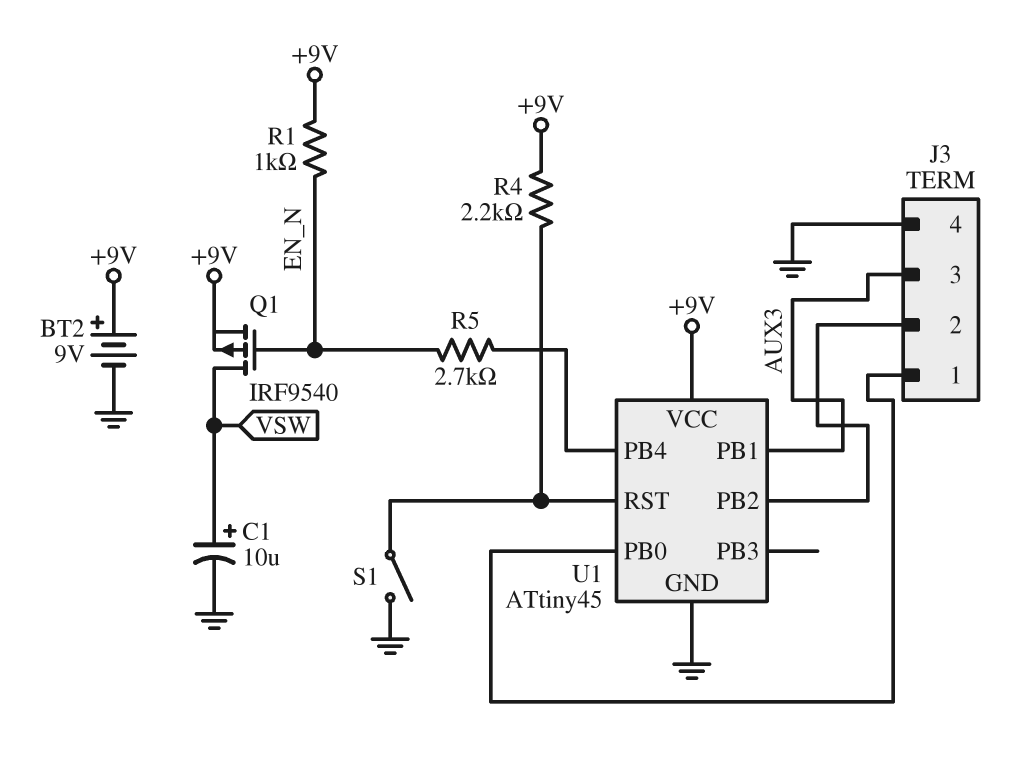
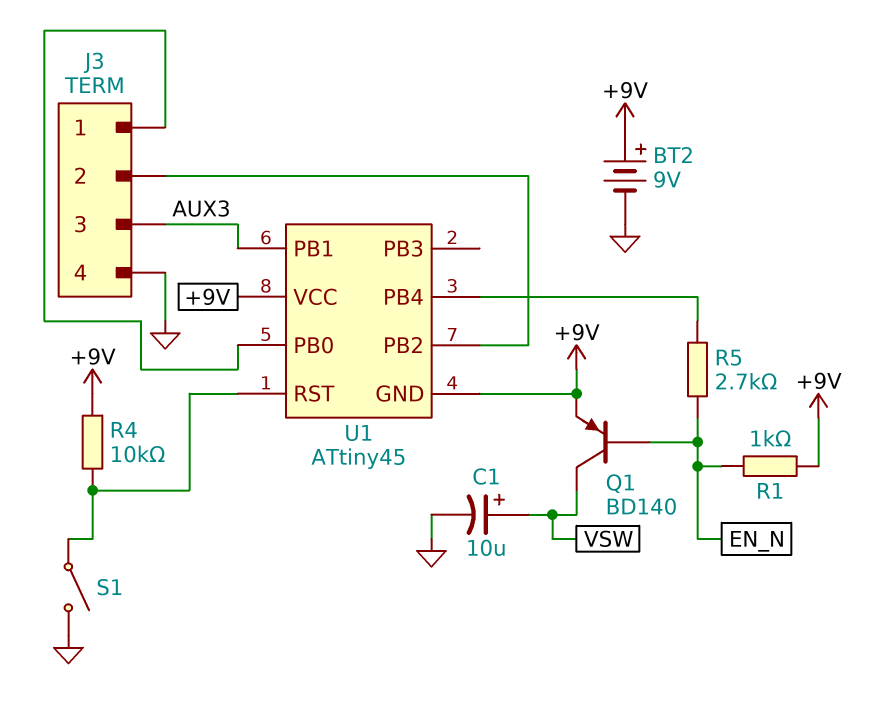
Q1: PMOS IRF9540 (G EN_N, D VSW, S +9V) -> PNP BD140 (B EN_N, C VSW, E +9V)
R4: 2.2k (+9V, U1/RST) -> 10k (+9V, U1/RST)
U1 pin GND: GND -> +9V

